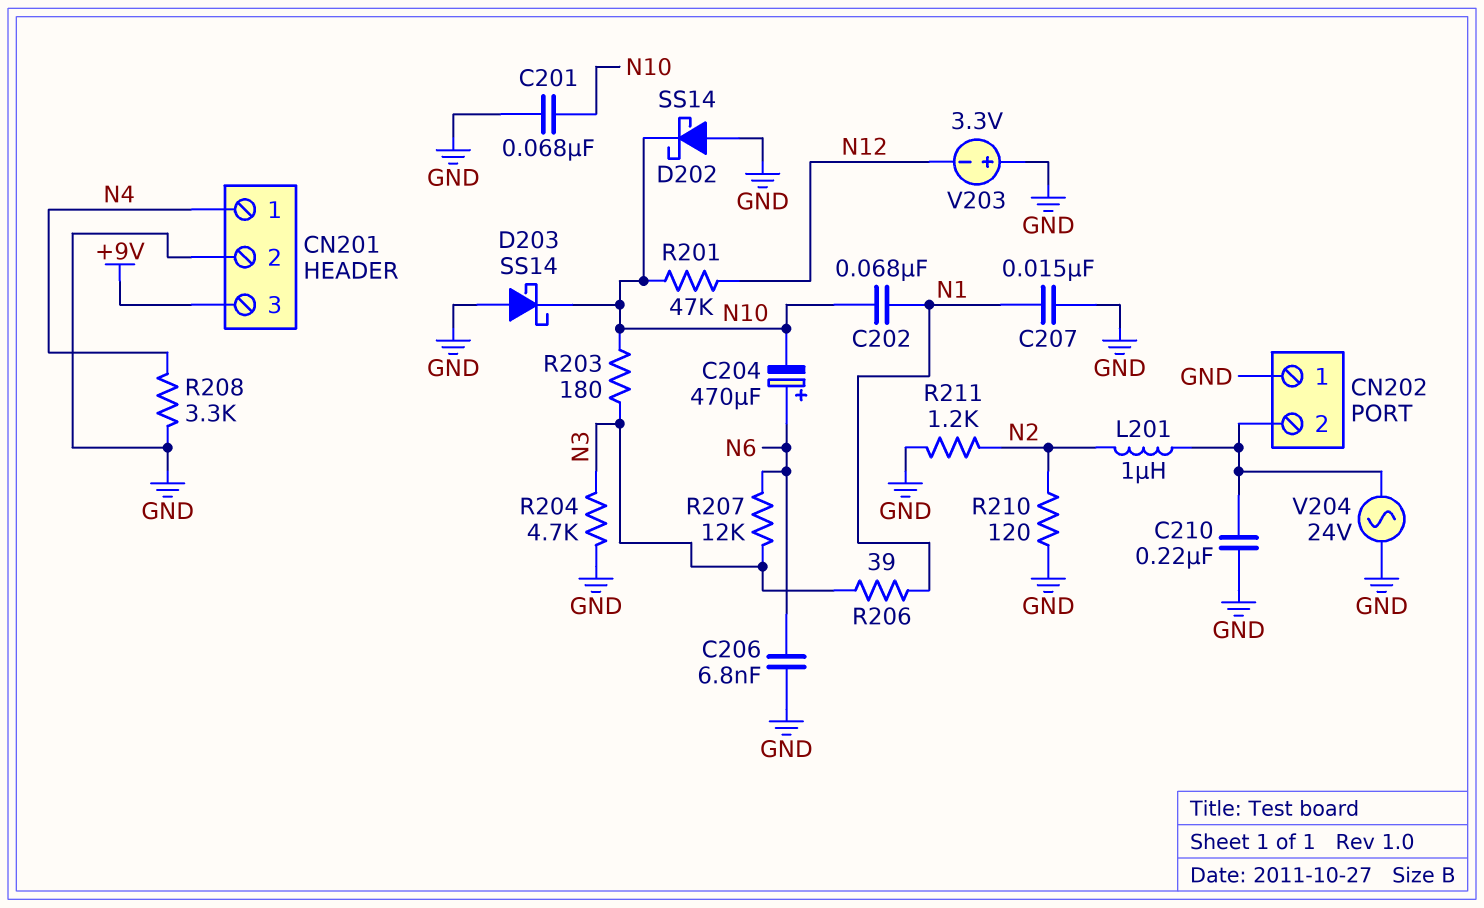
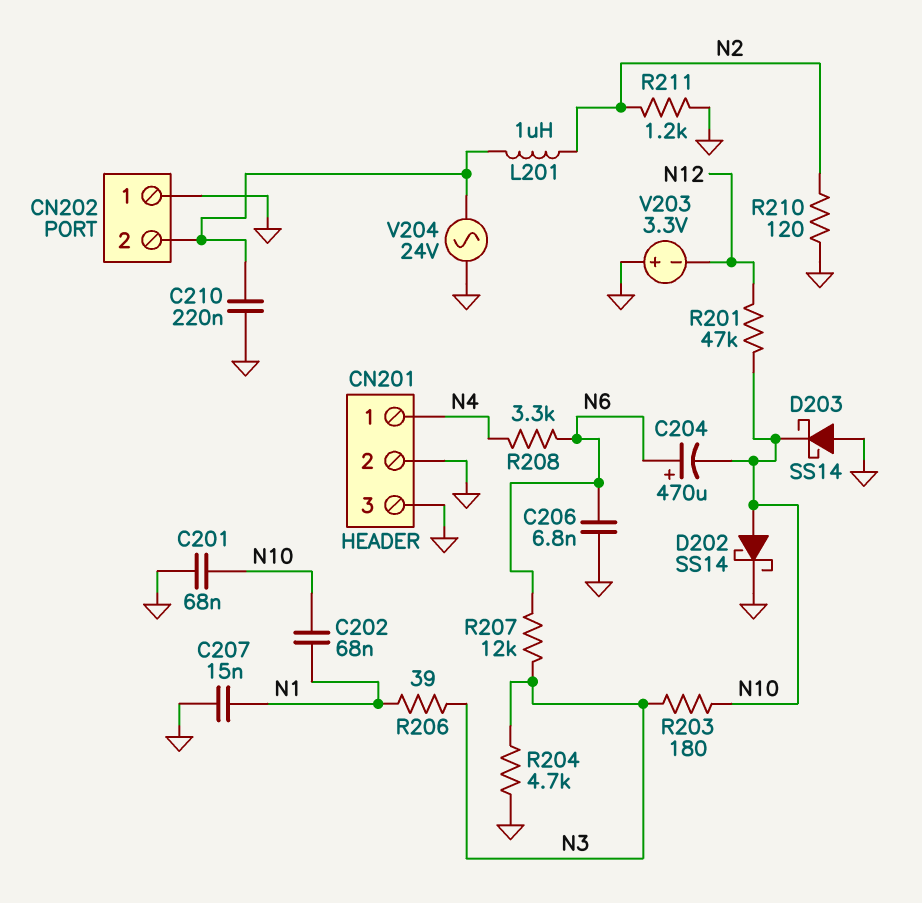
CN201 pin 3: +9V -> GND
D202: schottky SS14 (A GND, K N10) -> schottky SS14 (A N10, K GND)
R208: 3.3k (GND, N4) -> 3.3k (N4, N6)

